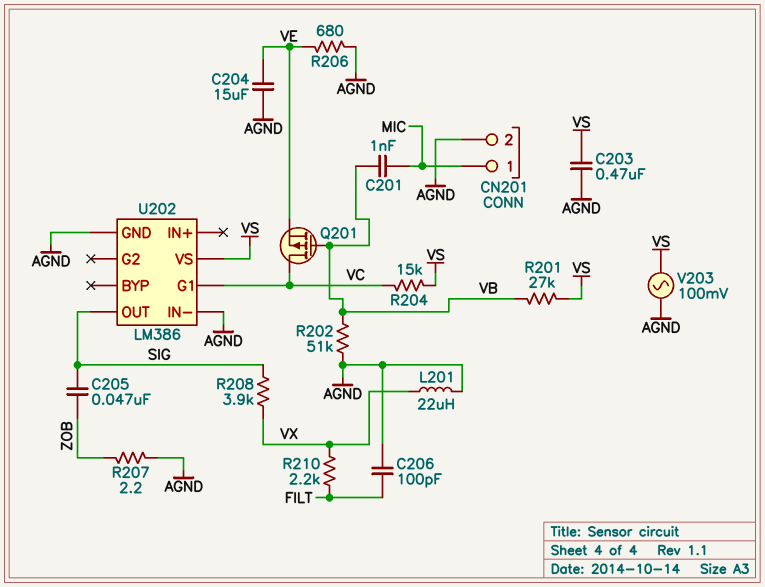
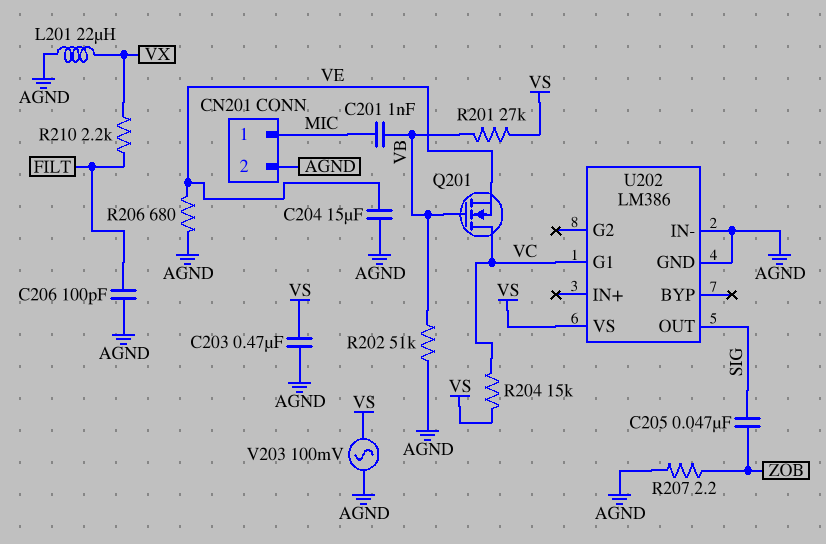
Q201: PMOS (G VB, D VC, S VE) -> NMOS (G VB, D VC, S VE)
R208: 3.9k (SIG, VX) -> none

